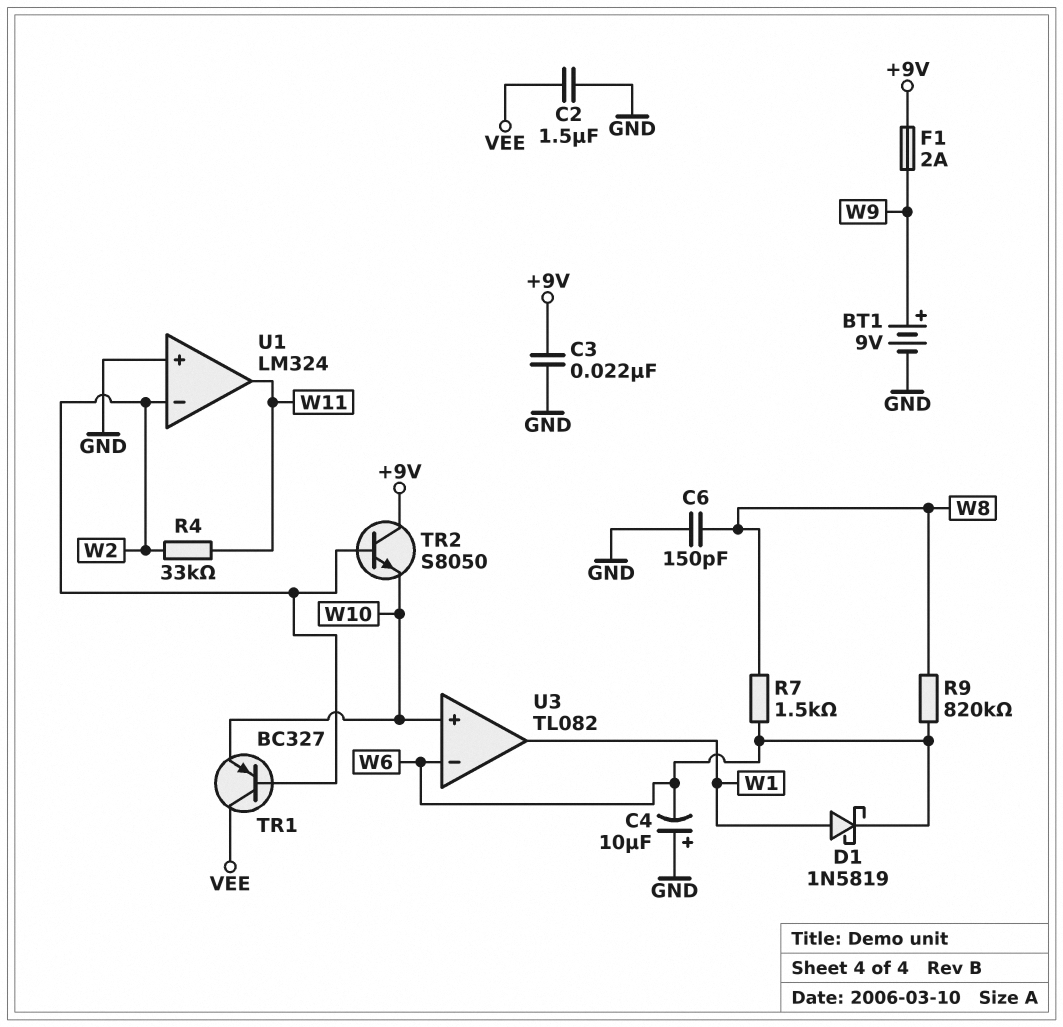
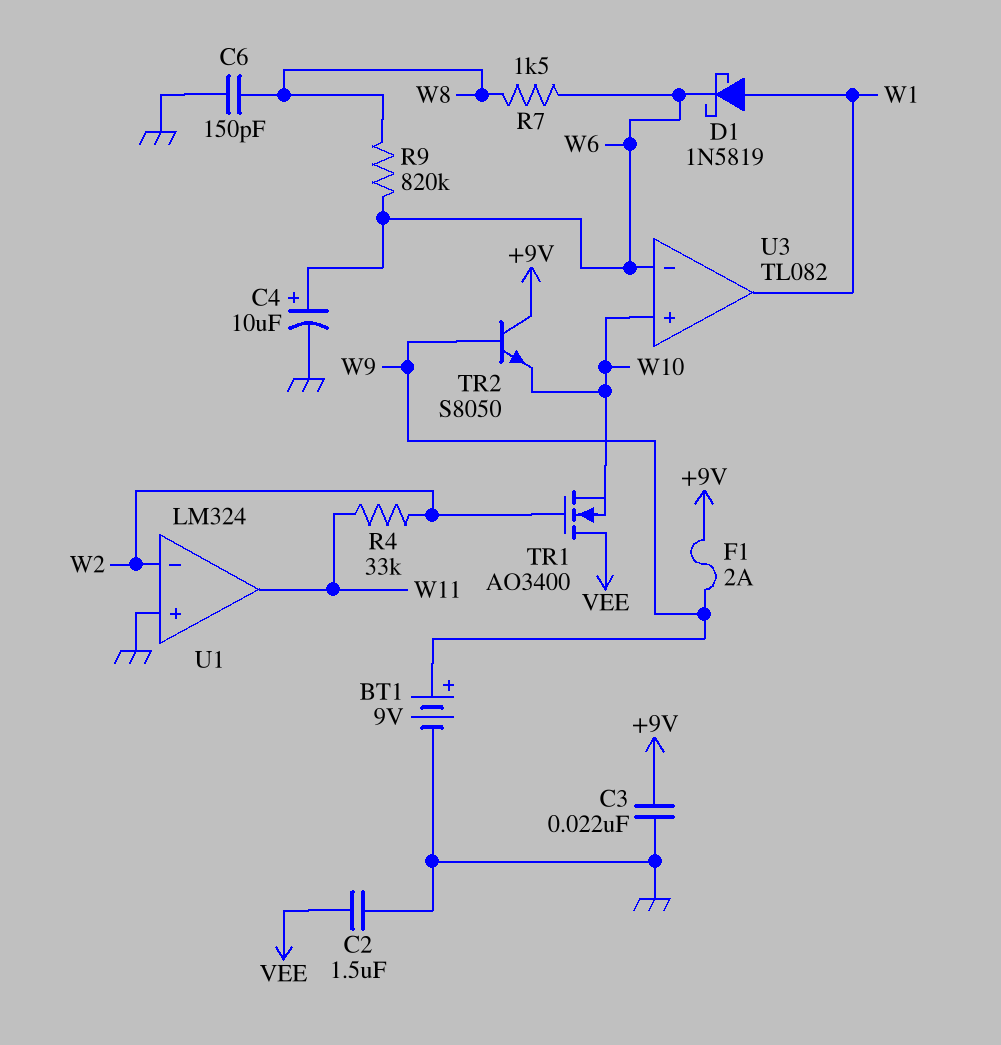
C4: 10uF (plus GND, minus W6) -> 10uF (plus W6, minus GND)
TR1: PNP BC327 (B W2, C VEE, E W10) -> NMOS AO3400 (G W2, D VEE, S W10)
TR2: NPN S8050 (B W2, C +9V, E W10) -> NPN S8050 (B W9, C +9V, E W10)

